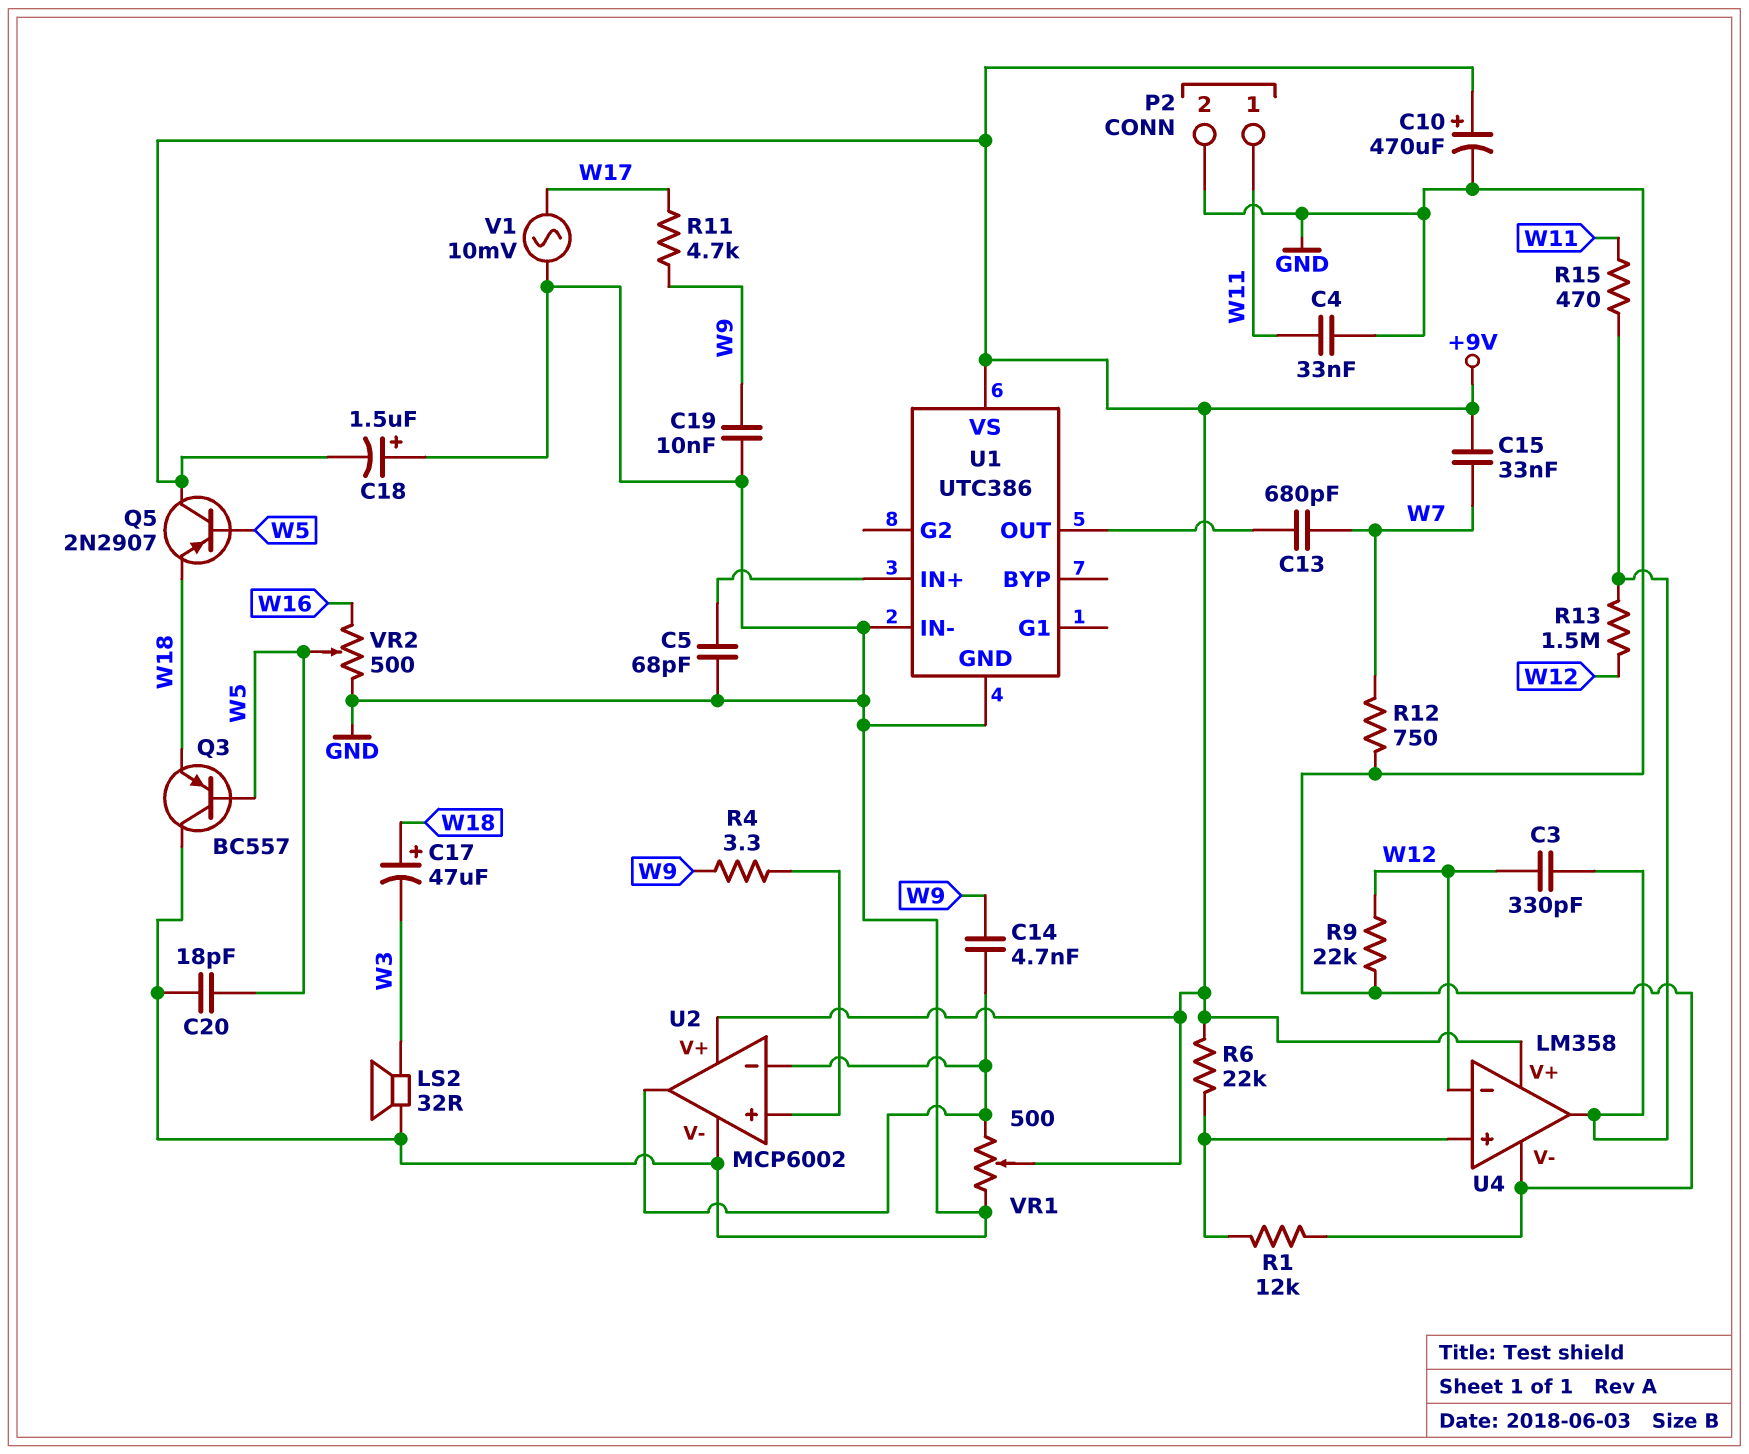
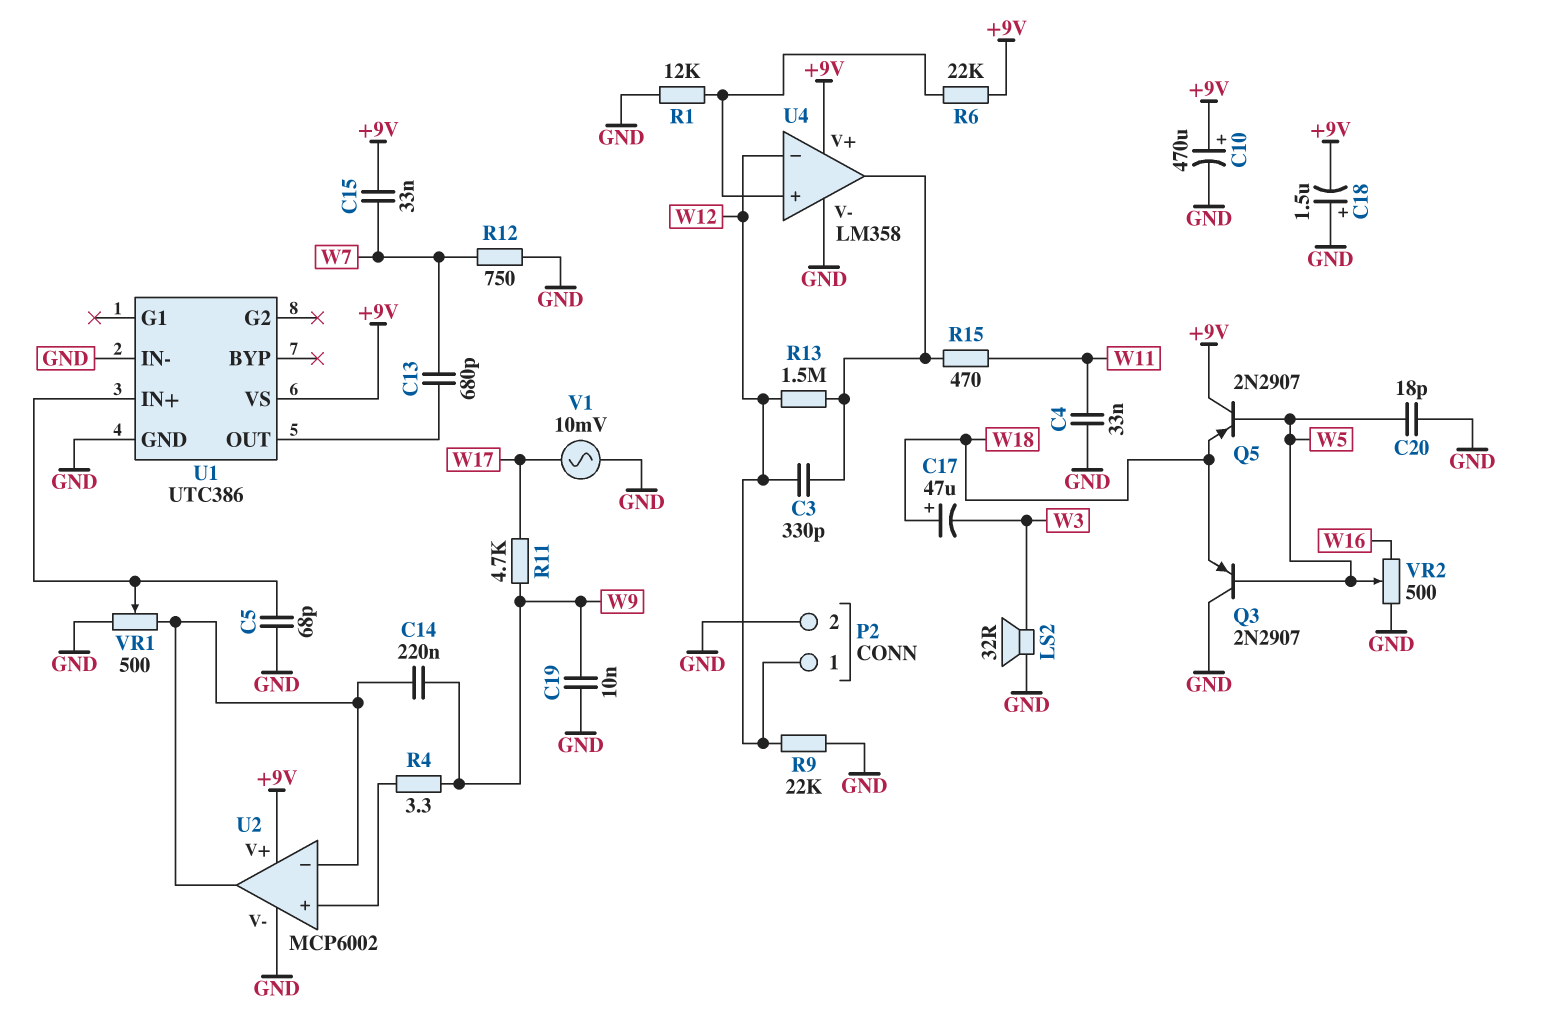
C14: 4.7nF (U2/in-, W9) -> 220nF (U2/in-, W9)
P2 pin 1: W11 -> W12
Q3: PNP BC557 (B W5, C GND, E W18) -> PNP 2N2907 (B W5, C GND, E W18)
VR1: 500 (GND, U2/in-, wiper +9V) -> 500 (GND, U2/in-, wiper U1/IN+)

